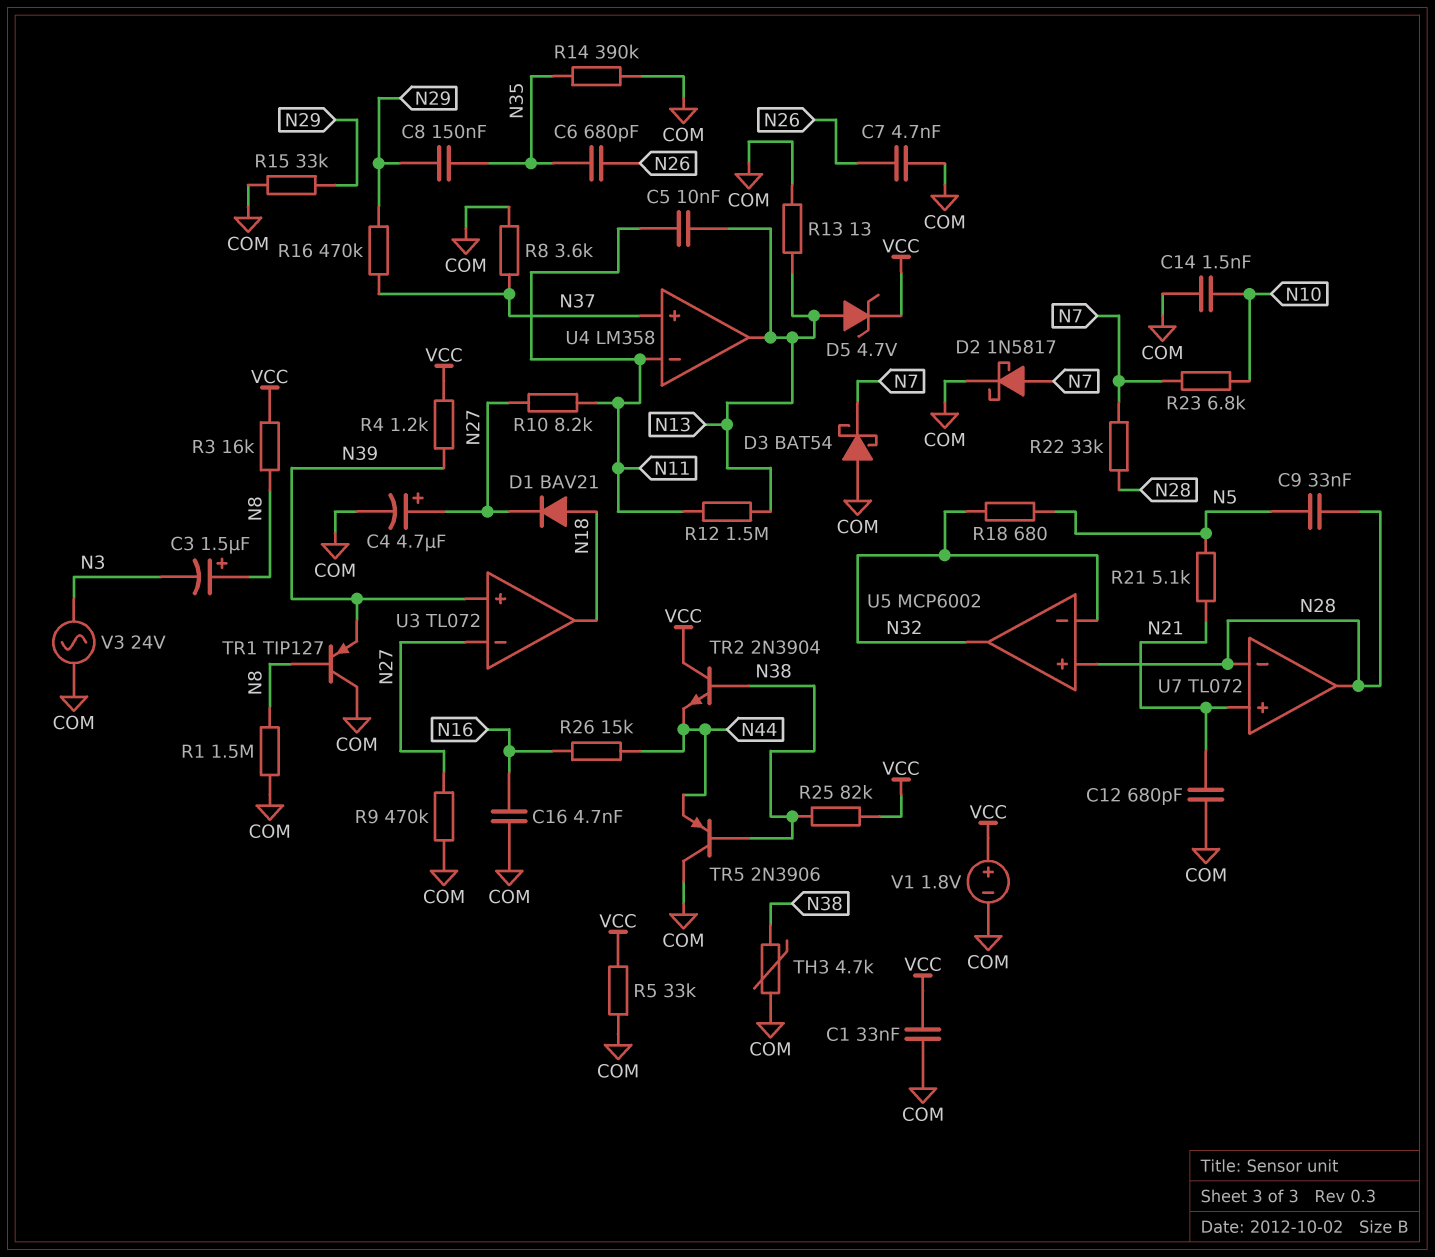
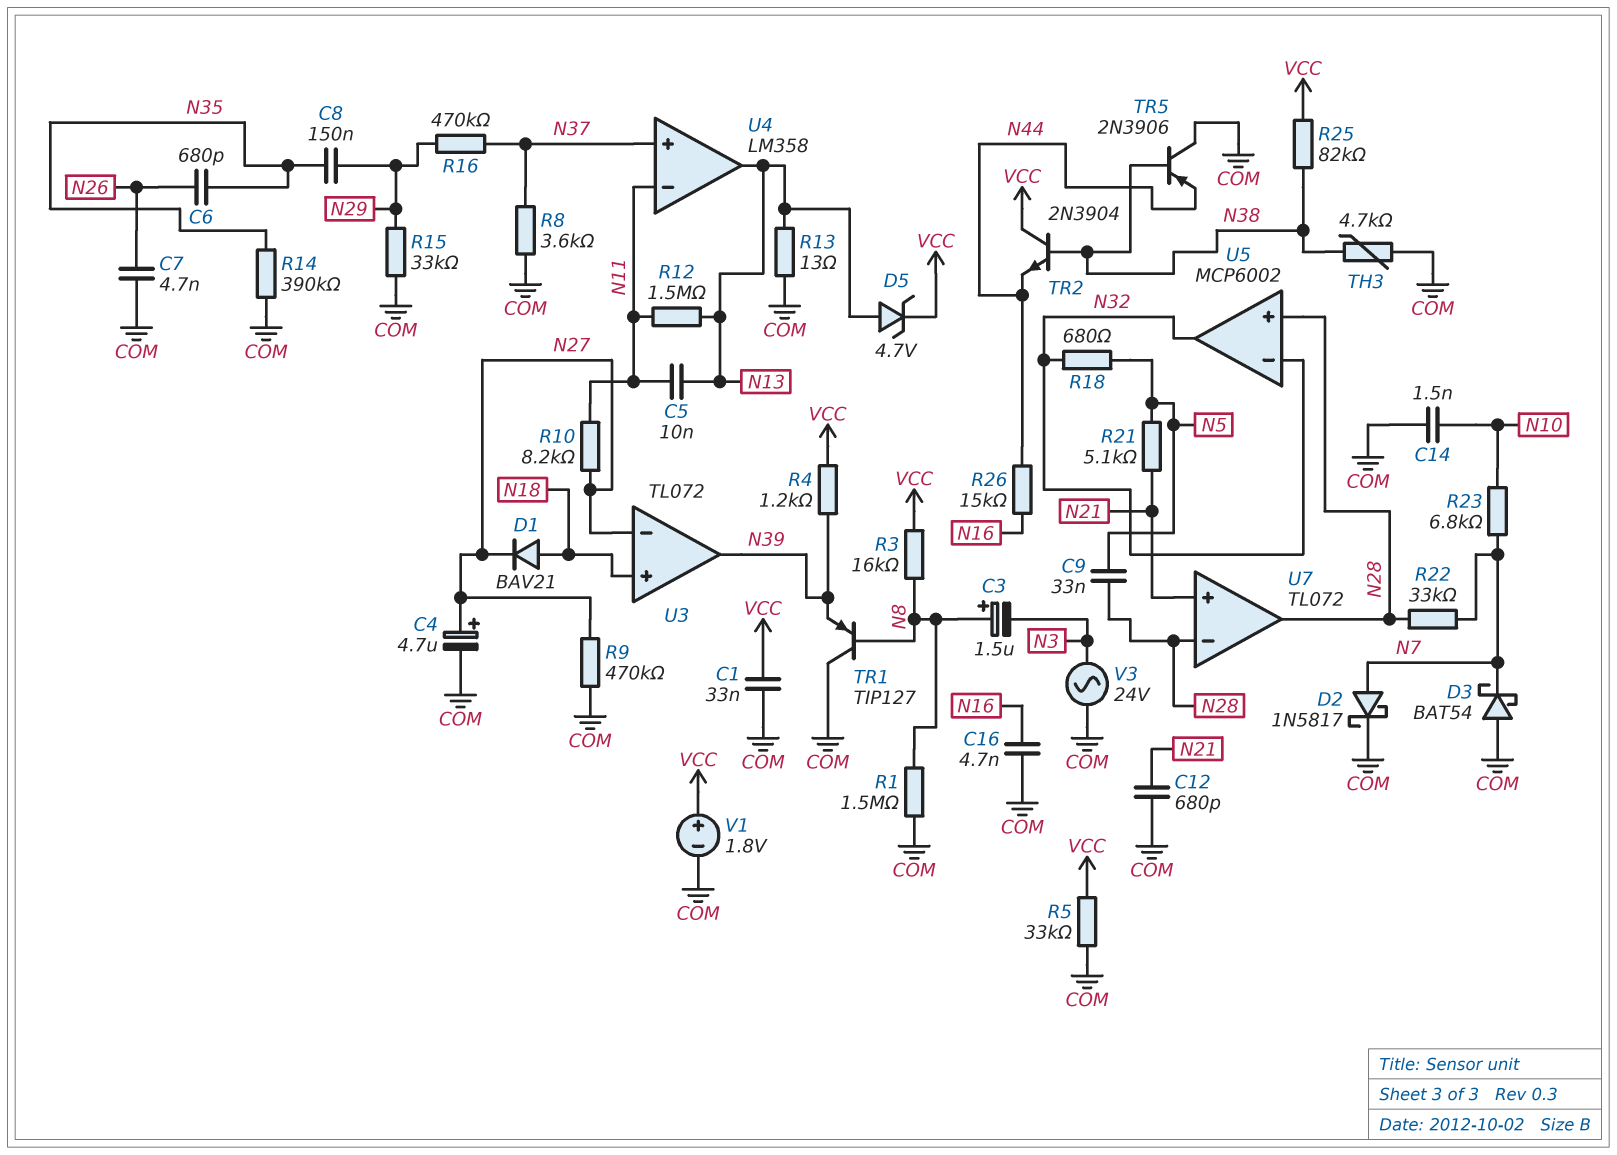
U3 pin in+: N39 -> N18
U3 pin out: N18 -> N39

